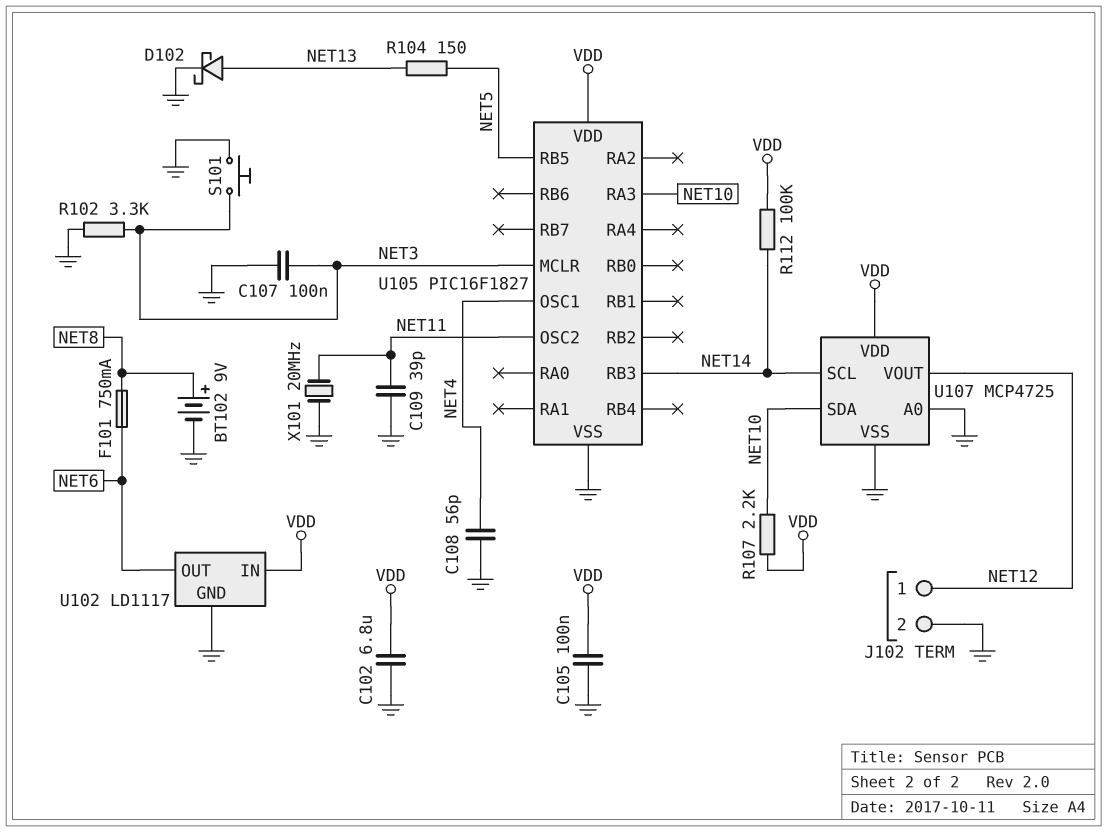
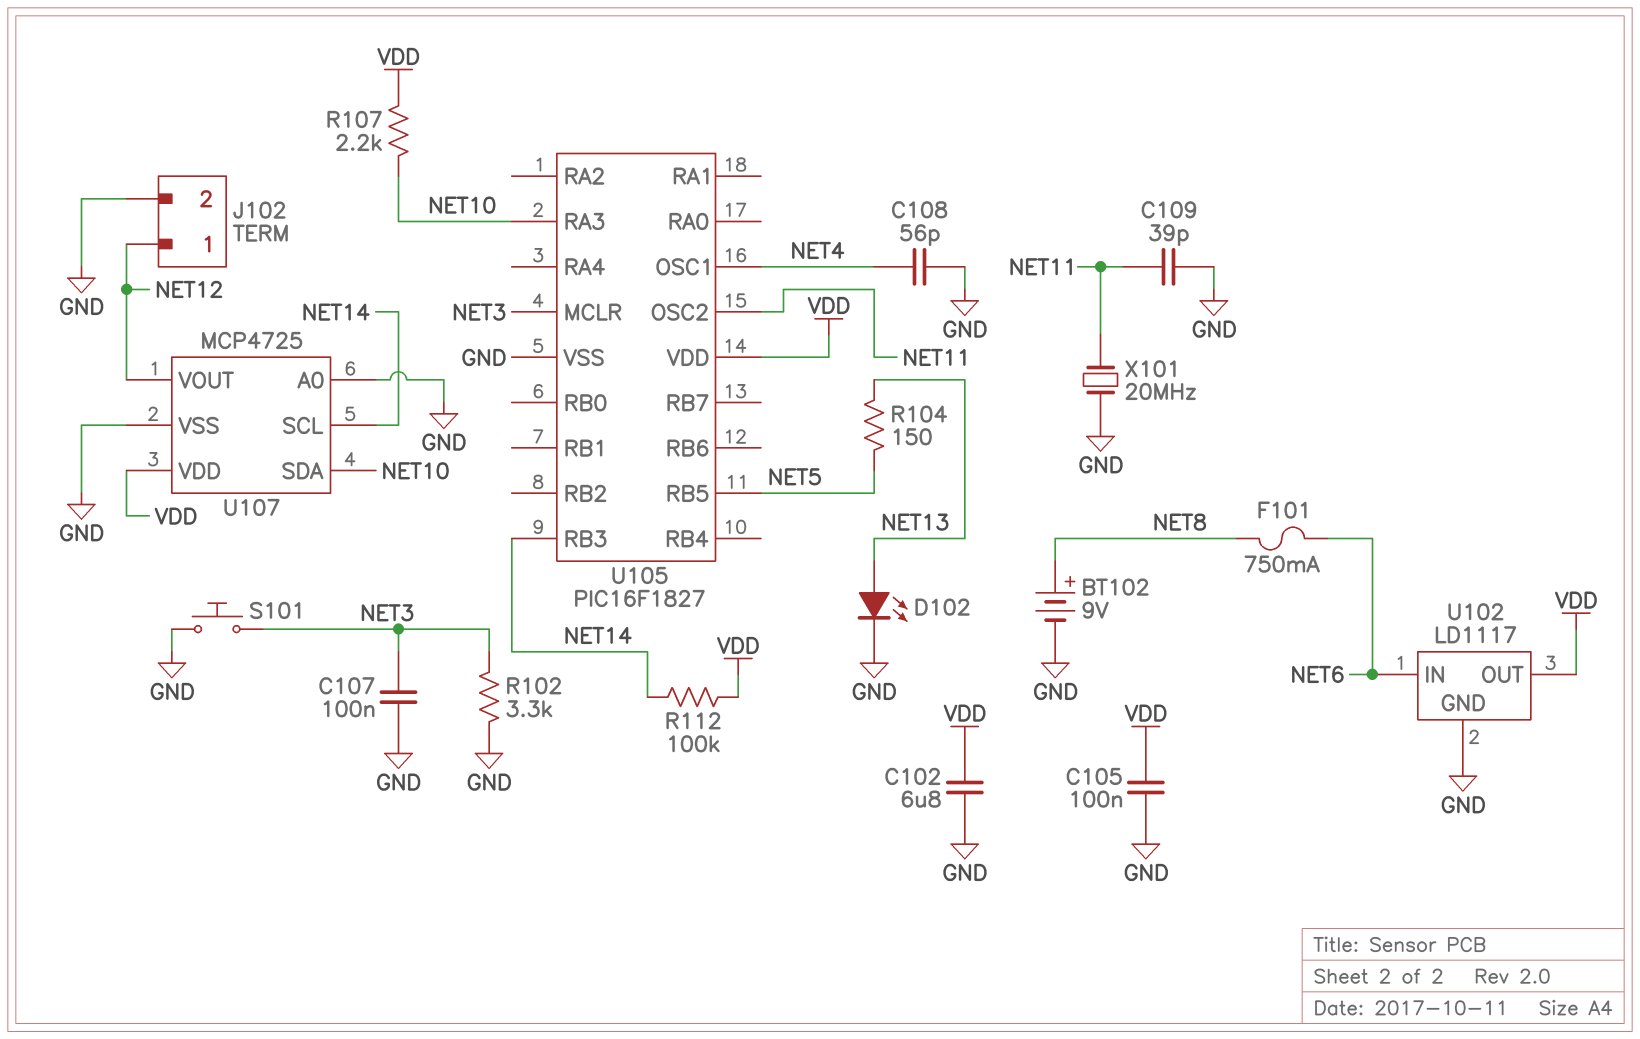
D102: schottky (A NET13, K GND) -> LED (A NET13, K GND)
U102 pin IN: VDD -> NET6
U102 pin OUT: NET6 -> VDD

